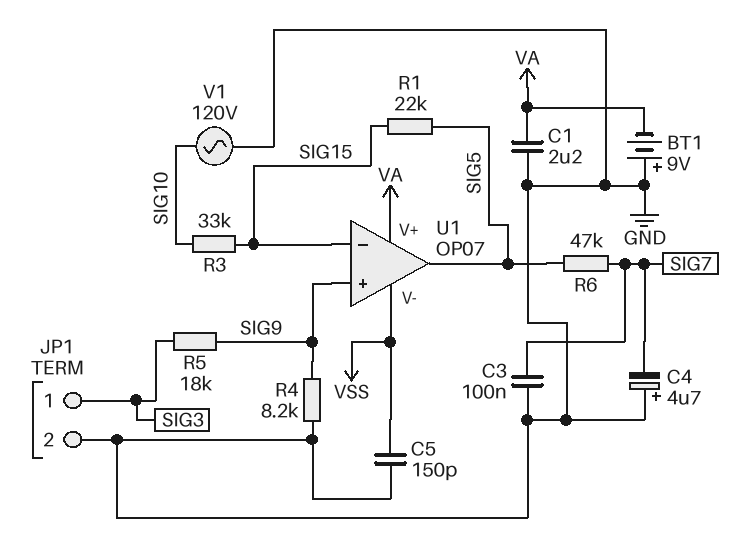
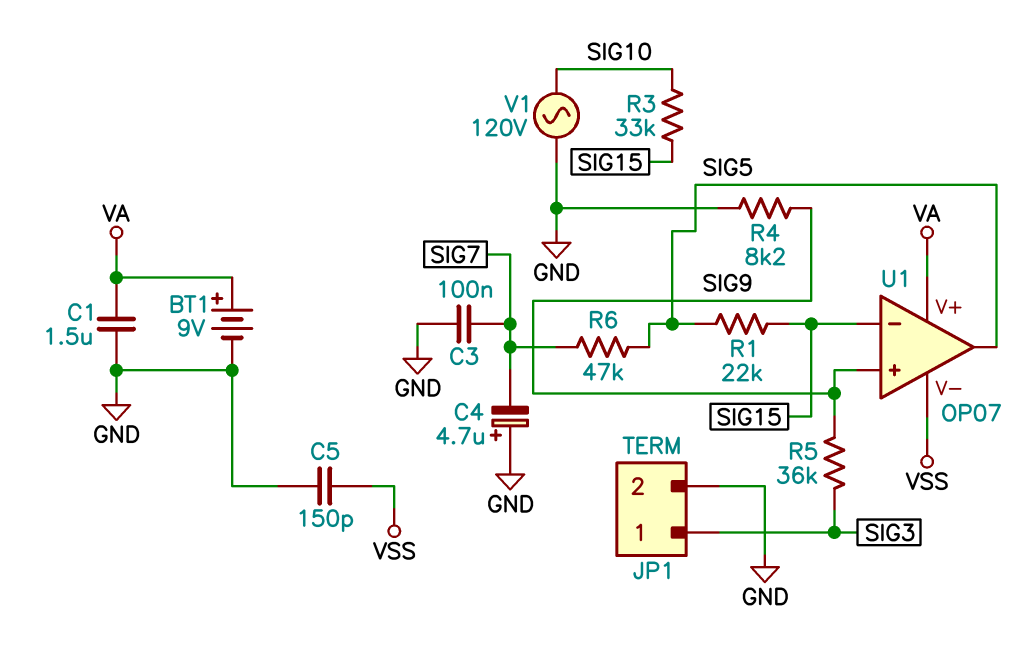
BT1: 9V (plus GND, minus VA) -> 9V (plus VA, minus GND)
C1: 2.2uF (GND, VA) -> 1.5uF (GND, VA)
R5: 18k (SIG3, SIG9) -> 36k (SIG3, SIG9)

